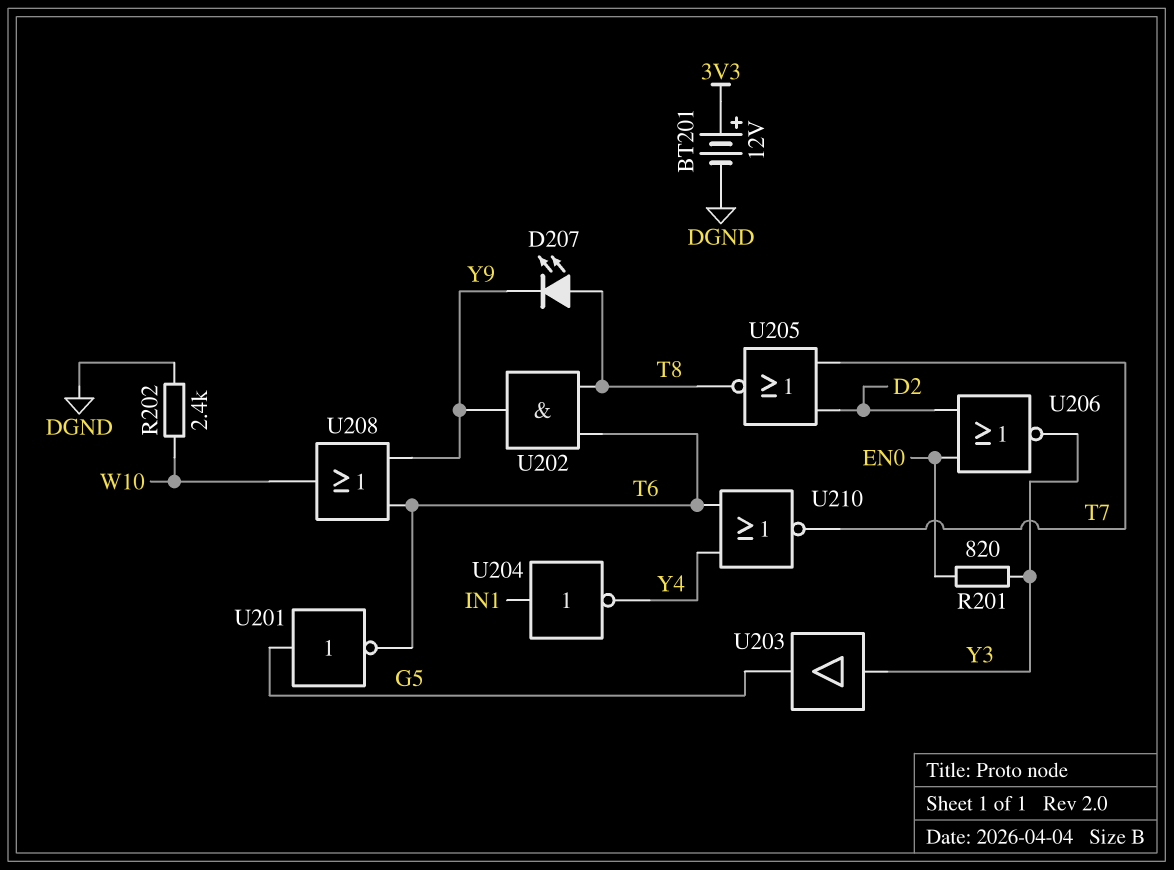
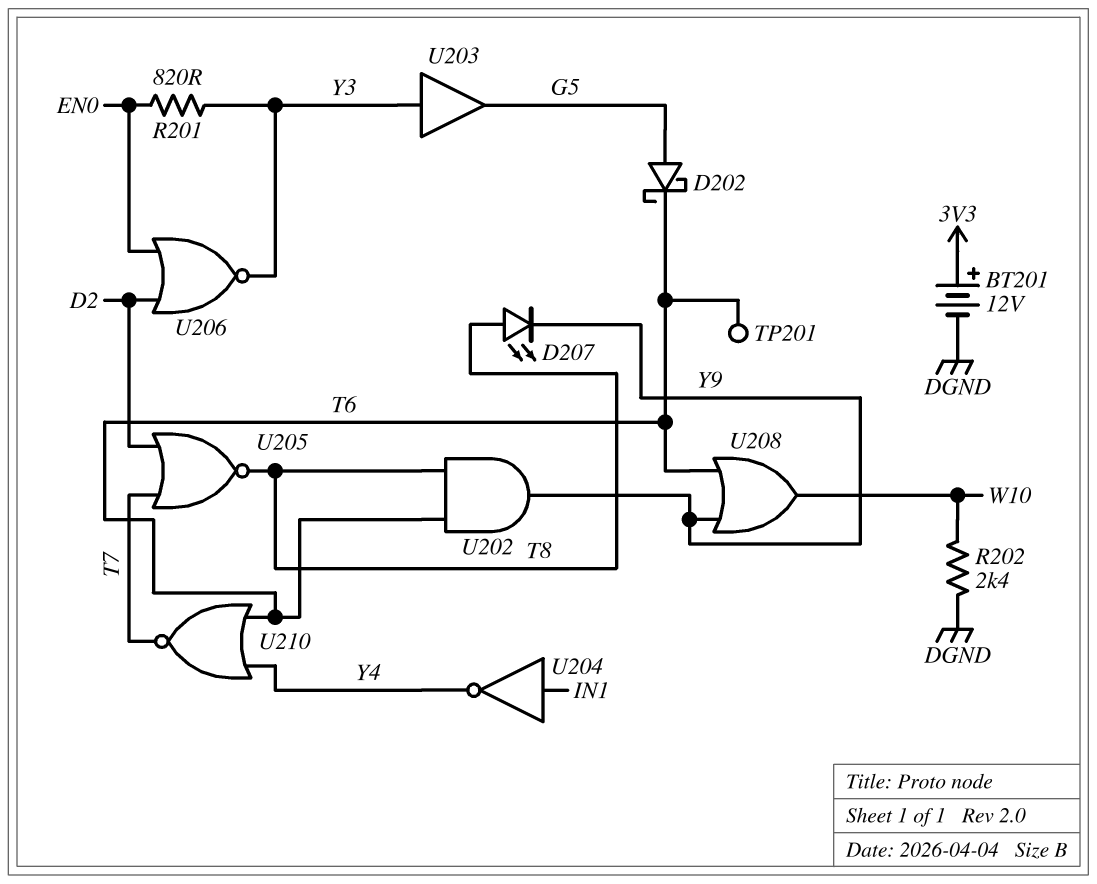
D202: none -> schottky (A G5, K T6)
TP201: none -> test point (T6)
U201: NOT (in G5, out T6) -> none

